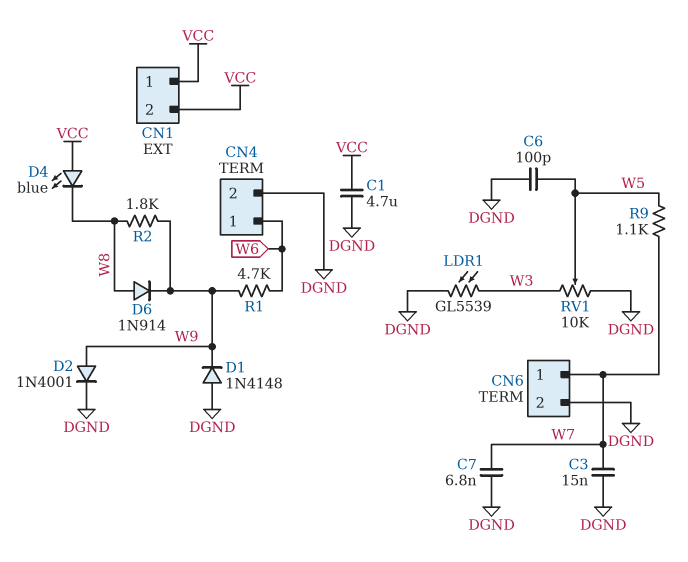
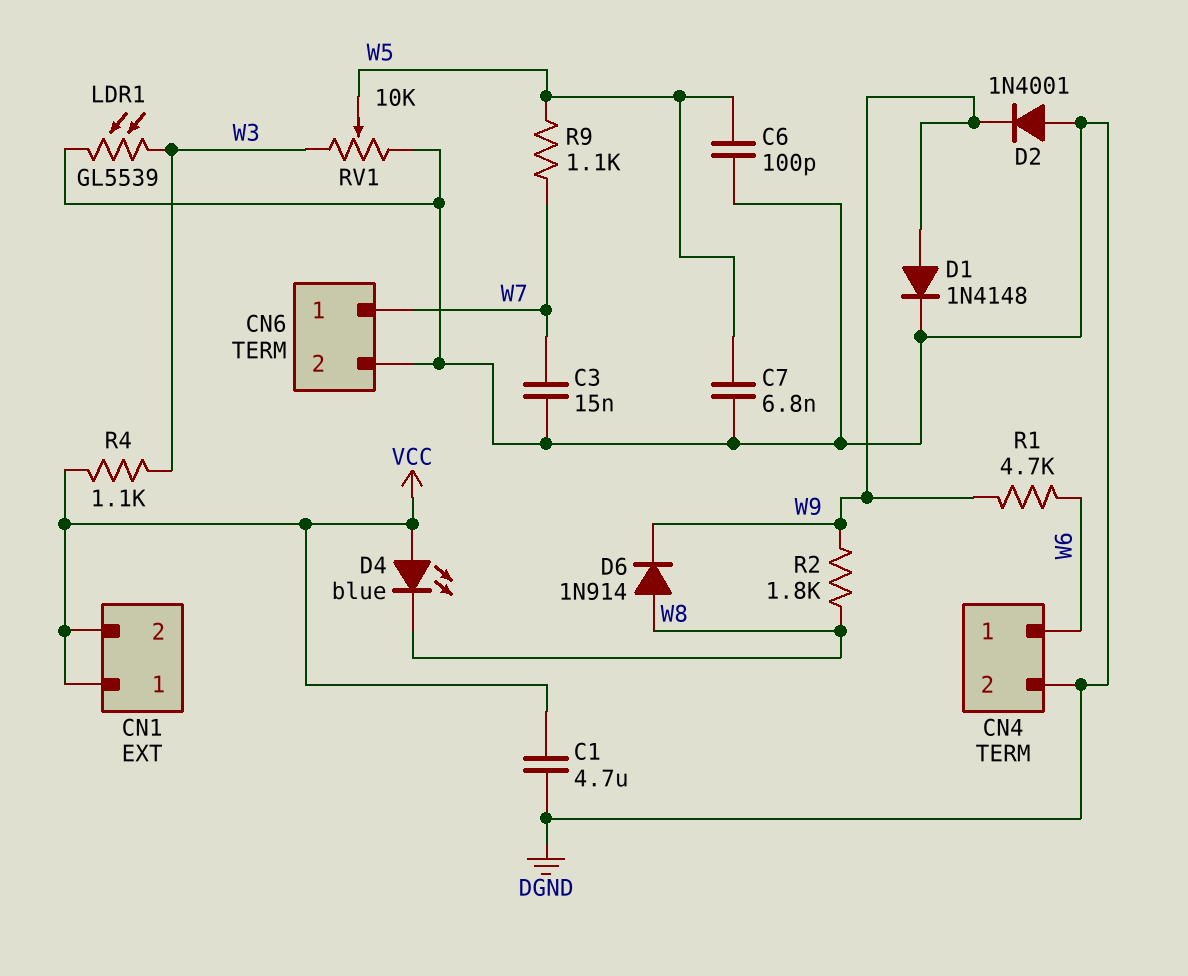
C7: 6.8nF (DGND, W7) -> 6.8nF (DGND, W5)
D1: diode 1N4148 (A DGND, K W9) -> diode 1N4148 (A W9, K DGND)
D2: diode 1N4001 (A W9, K DGND) -> diode 1N4001 (A DGND, K W9)
R4: none -> 1.1k (VCC, W3)

